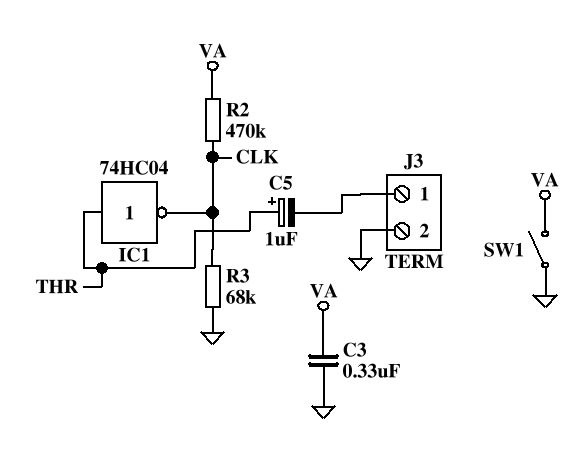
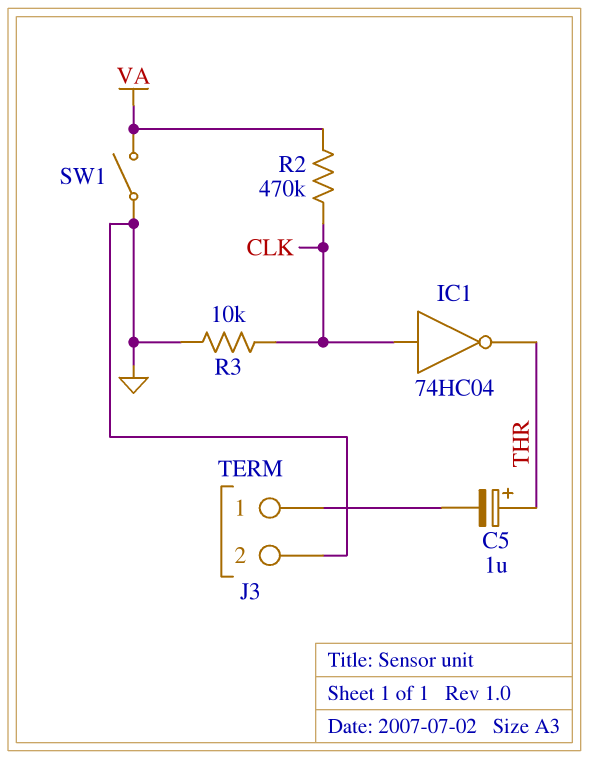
C3: 330nF (GND, VA) -> none
IC1: NOT 74HC04 (in THR, out CLK) -> NOT 74HC04 (in CLK, out THR)
R3: 68k (CLK, GND) -> 10k (CLK, GND)

